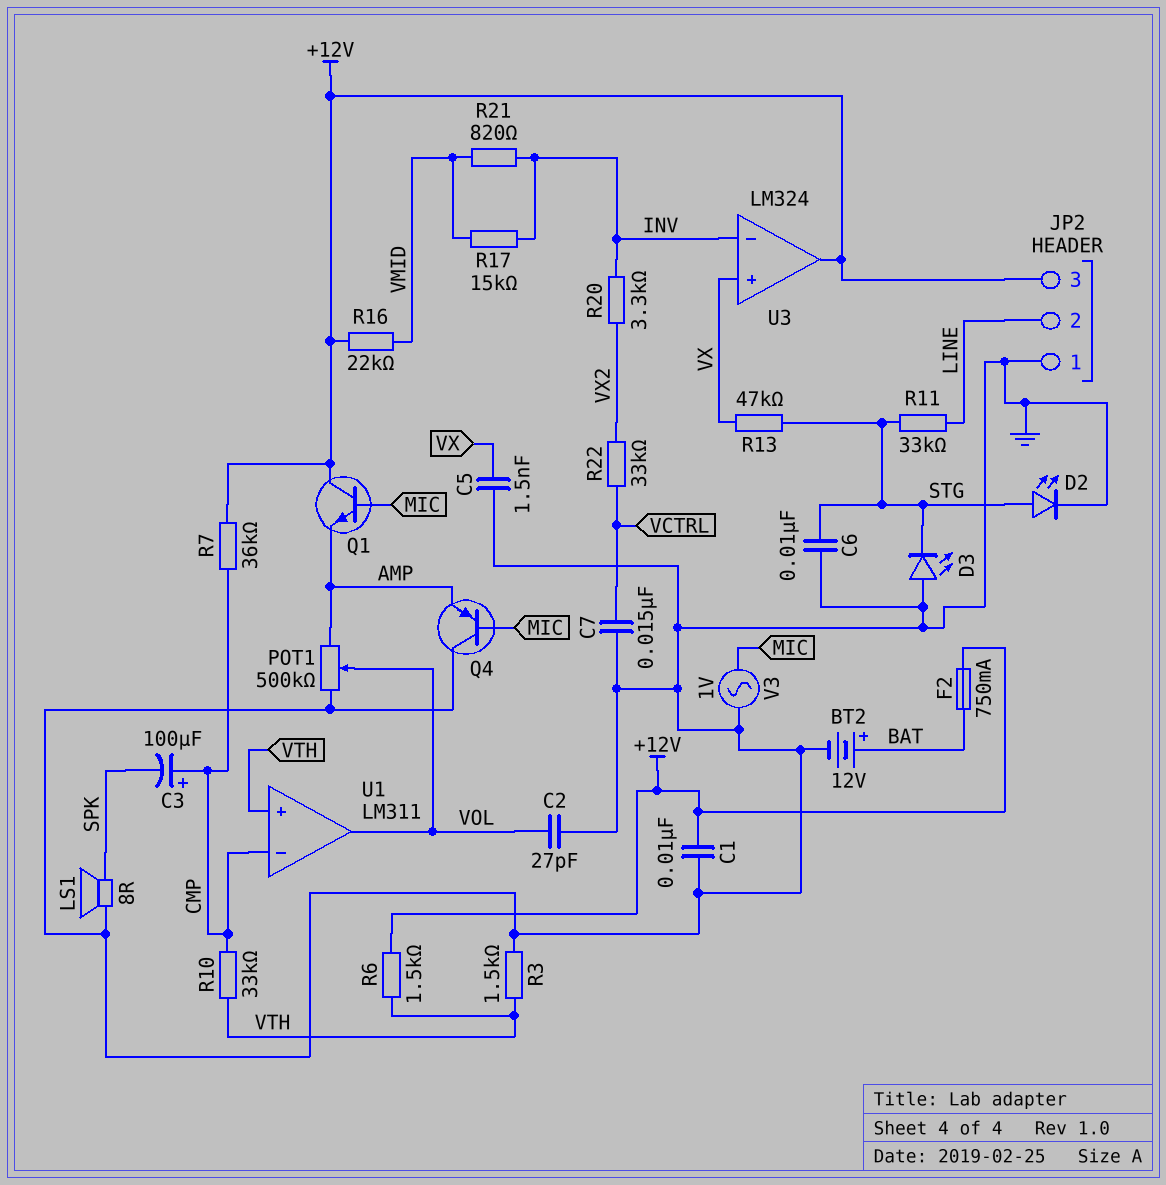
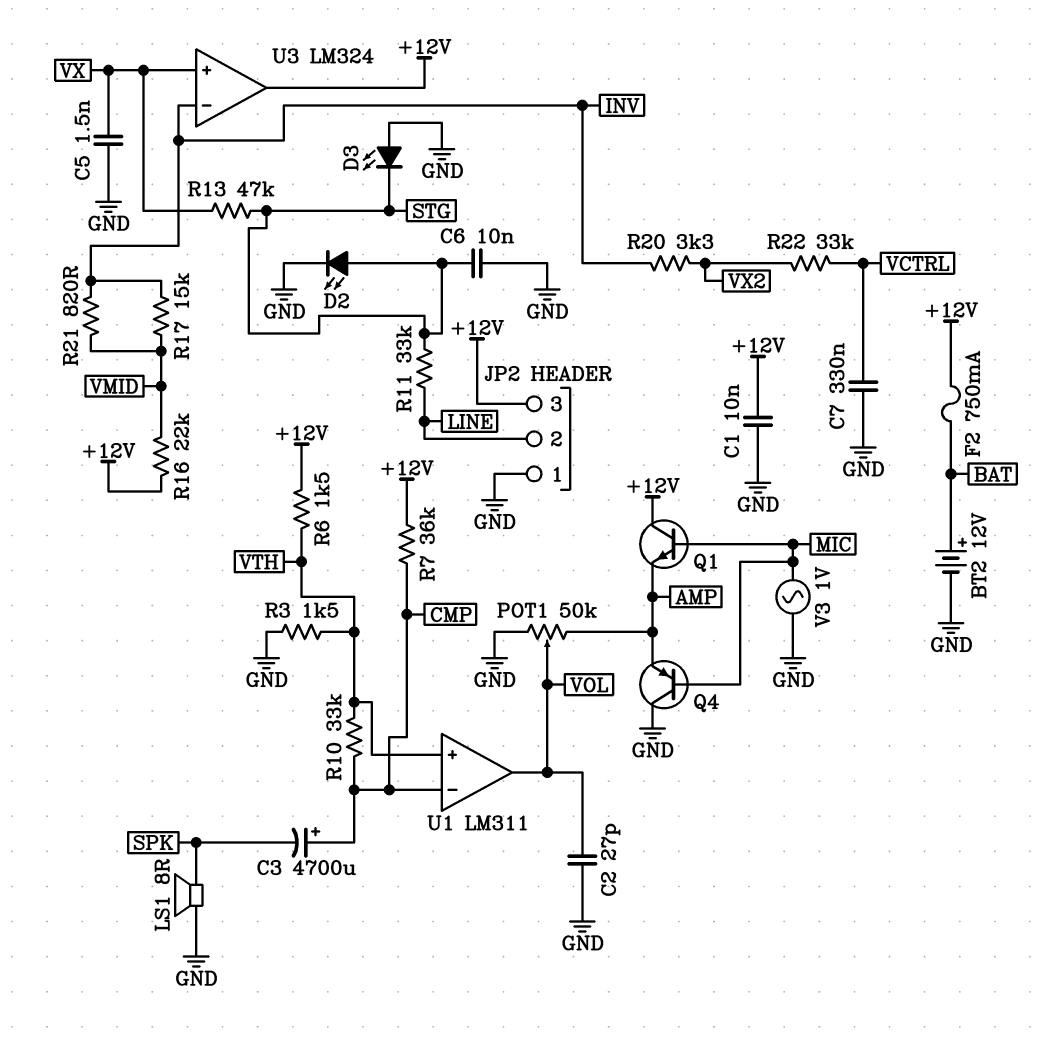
C3: 100uF (plus CMP, minus SPK) -> 4700uF (plus CMP, minus SPK)
C7: 15nF (GND, VCTRL) -> 330nF (GND, VCTRL)
POT1: 500k (AMP, GND, wiper VOL) -> 50k (AMP, GND, wiper VOL)

